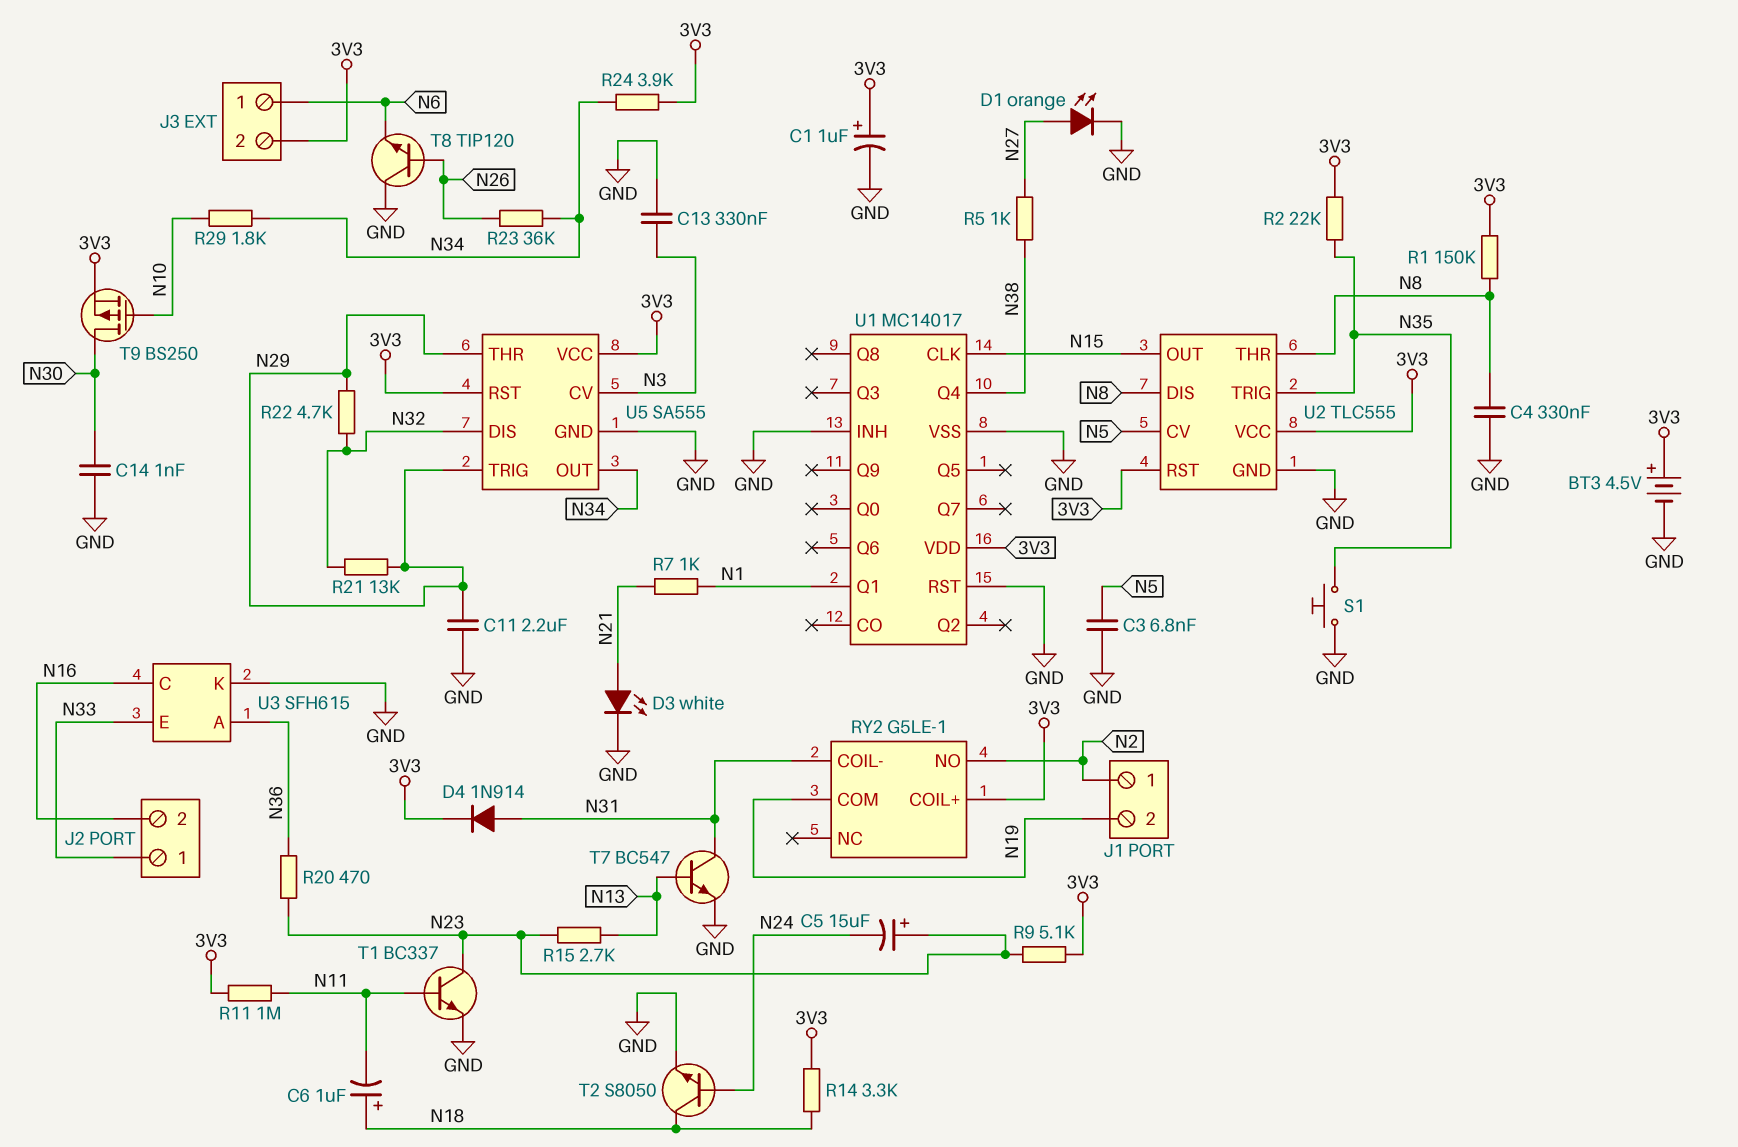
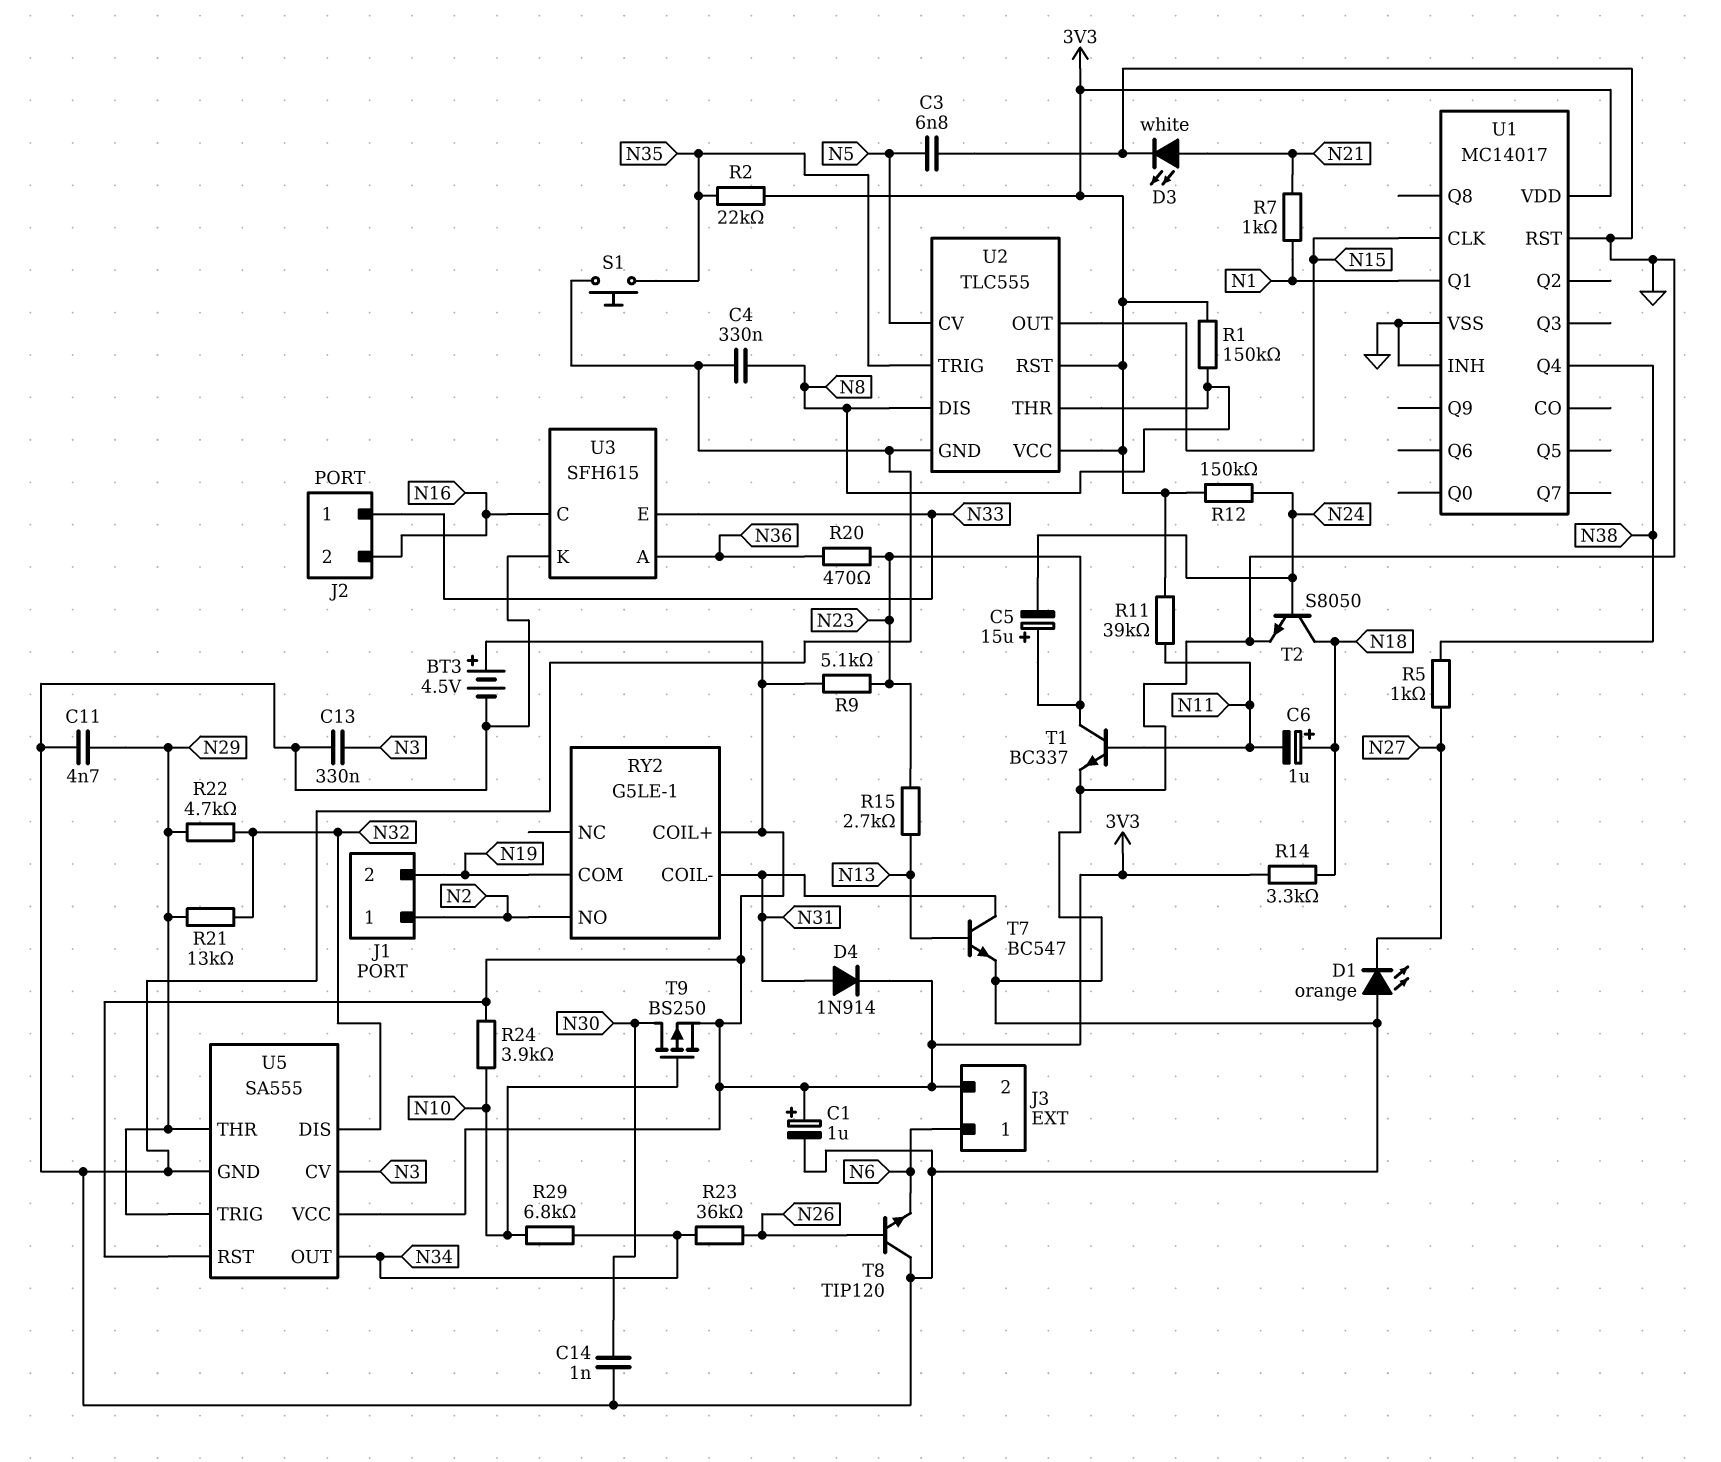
C11: 2.2uF (GND, N29) -> 4.7nF (GND, N29)
D1: LED orange (A N27, K GND) -> LED orange (A GND, K N27)
R11: 1M (3V3, N11) -> 39k (3V3, N11)
R12: none -> 150k (3V3, N24)
R24: 3.9k (3V3, N34) -> 3.9k (3V3, N10)
R29: 1.8k (N10, N34) -> 6.8k (N10, N34)

